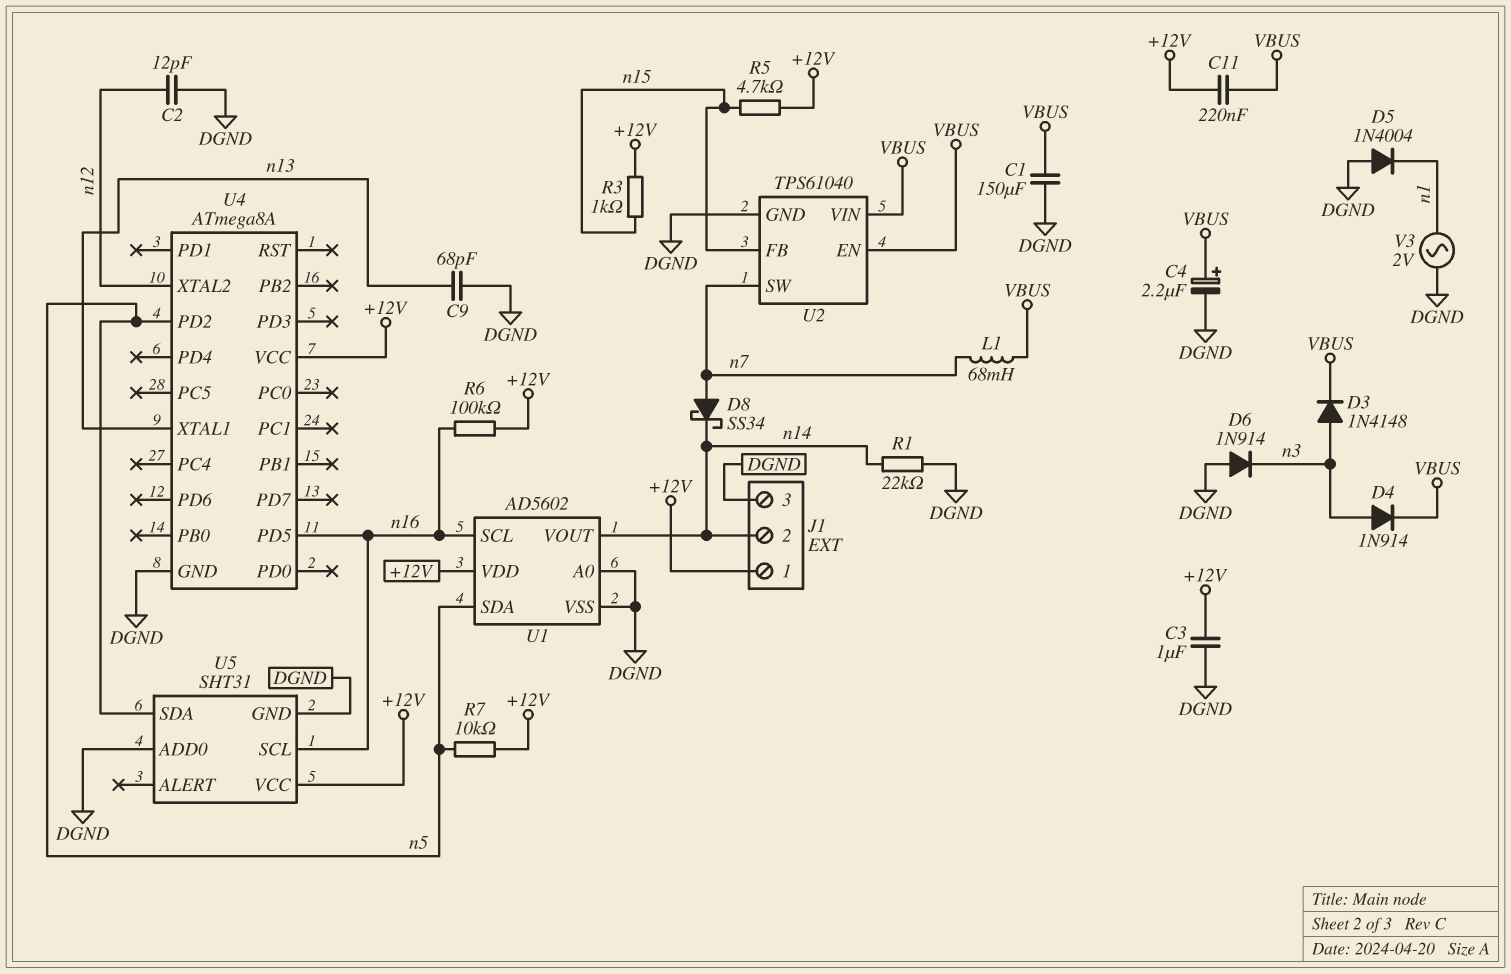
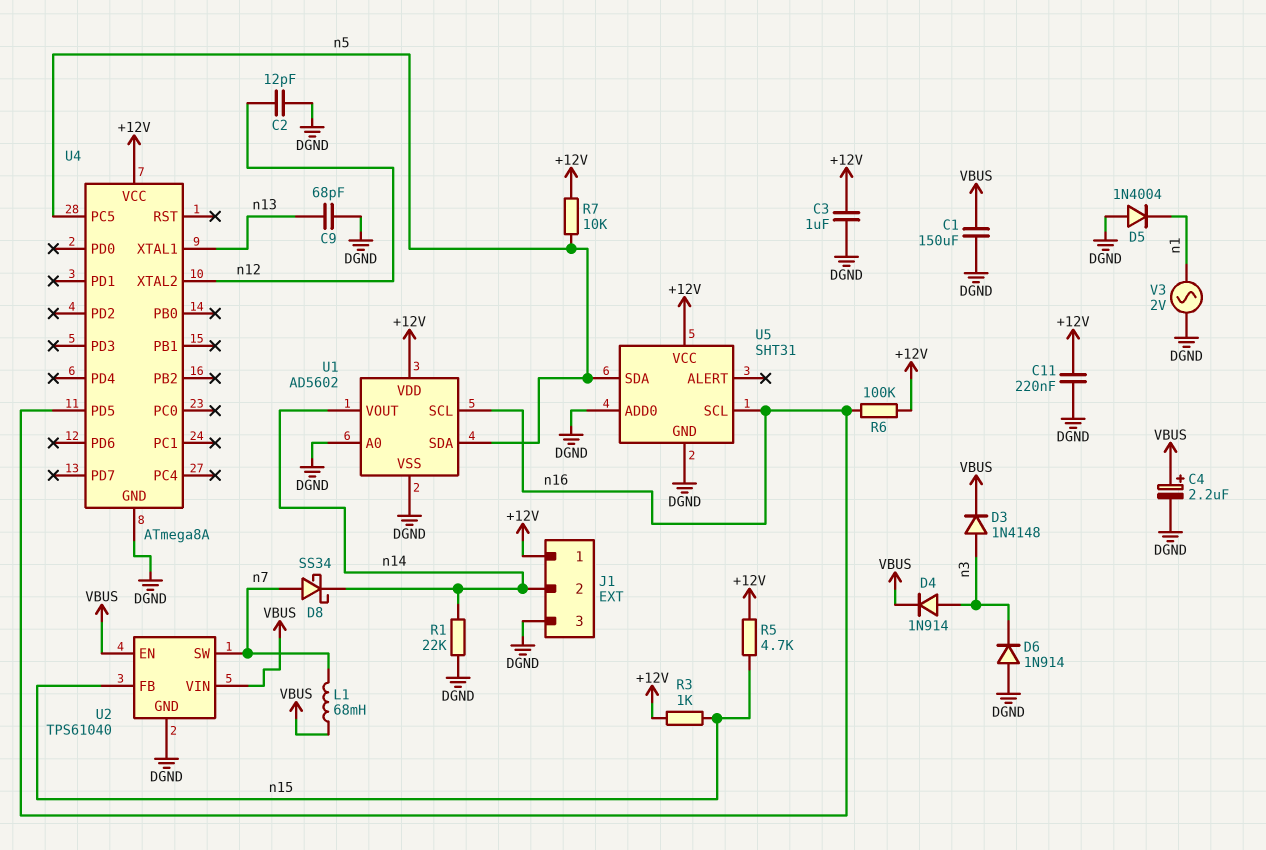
C11: 220nF (+12V, VBUS) -> 220nF (+12V, DGND)
U4 pin PC5: none -> n5
U4 pin PD2: n5 -> none

